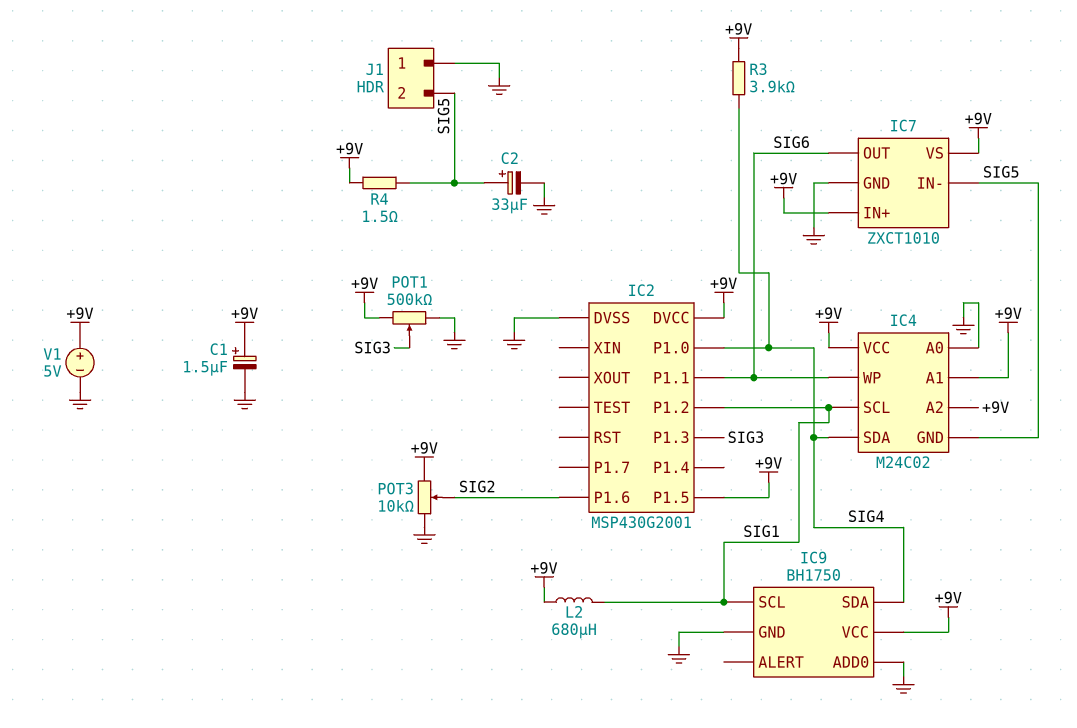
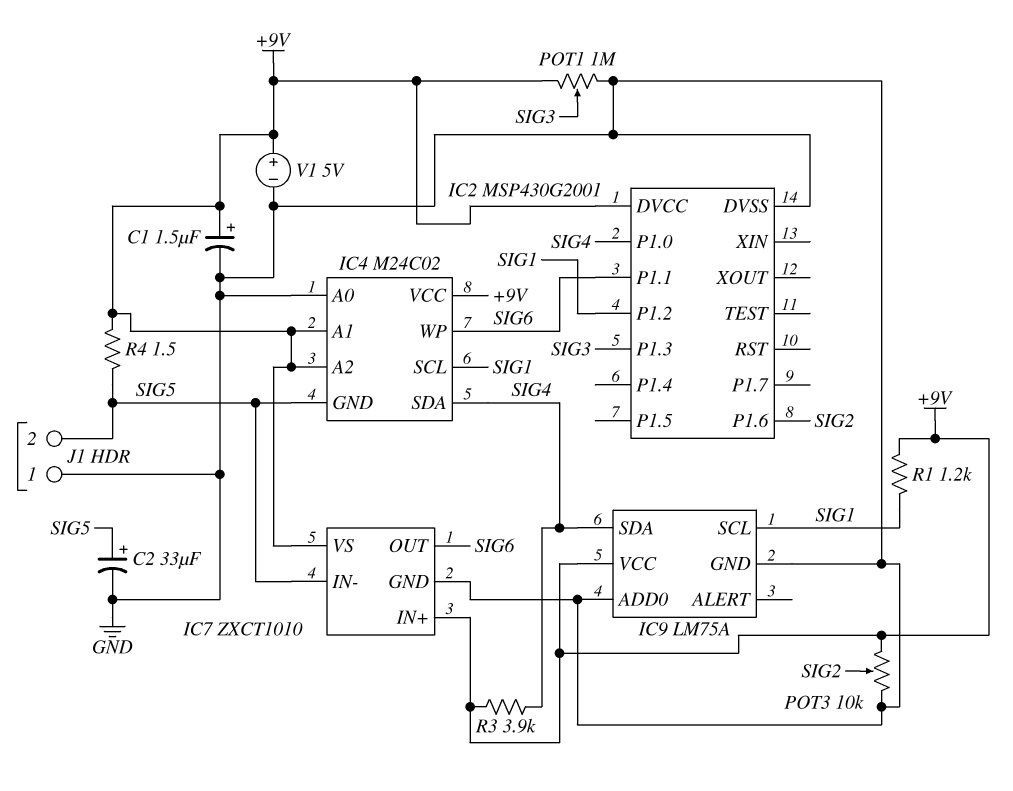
IC2 pin P1.5: +9V -> none
IC9: BH1750 -> LM75A
L2: 680uH (+9V, SIG1) -> none
POT1: 500k (+9V, GND, wiper SIG3) -> 1M (+9V, GND, wiper SIG3)
R1: none -> 1.2k (+9V, SIG1)

